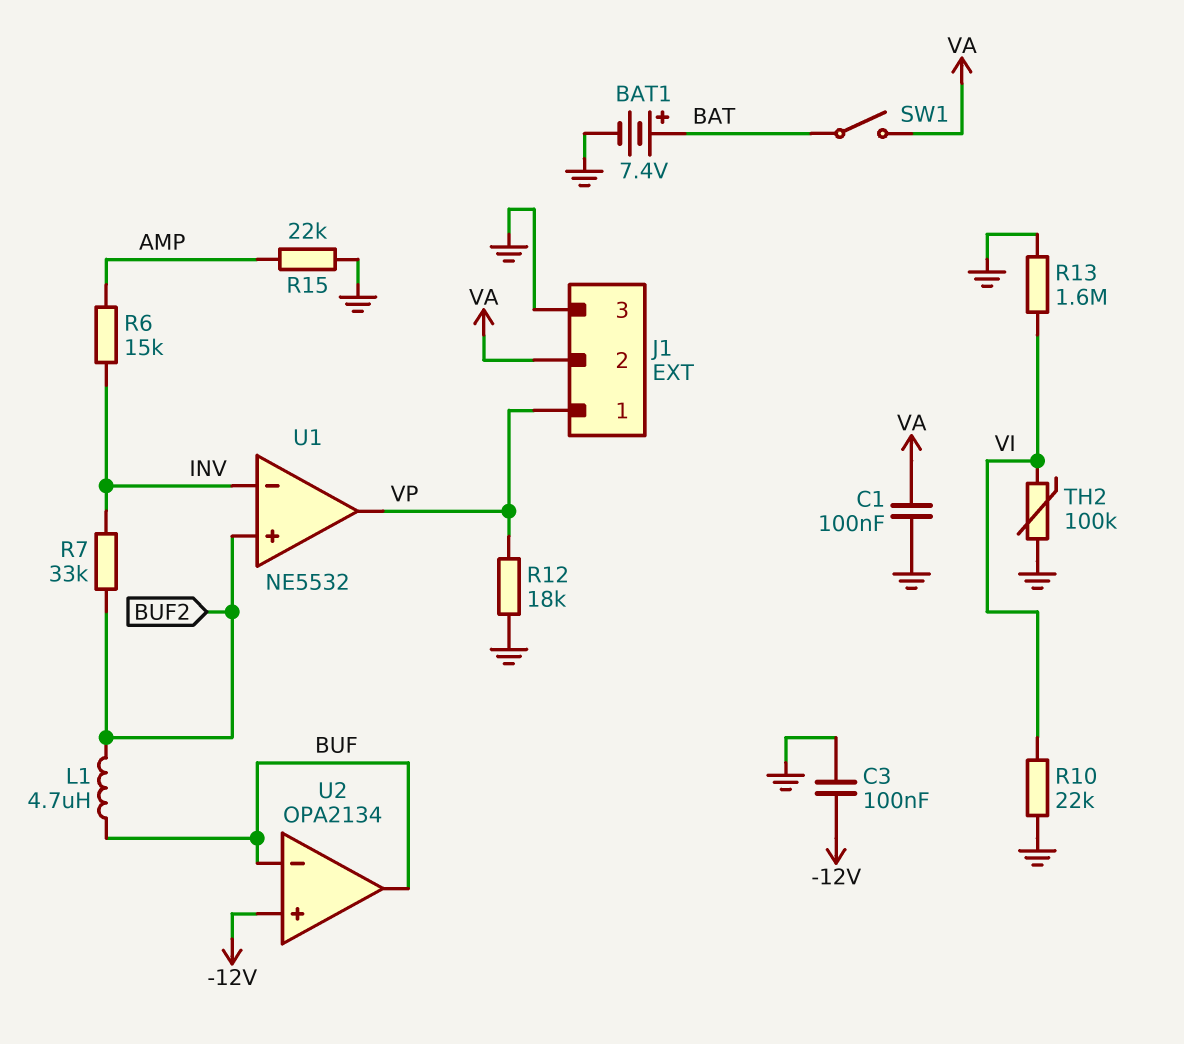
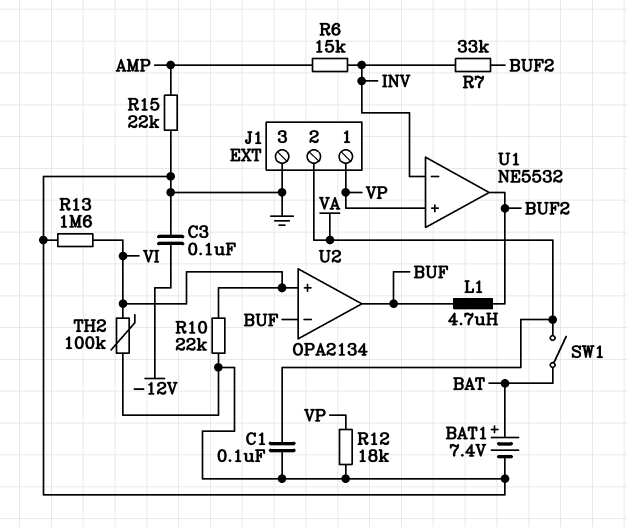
U1 pin in+: BUF2 -> VP
U1 pin out: VP -> BUF2
U2 pin in+: -12V -> VI

